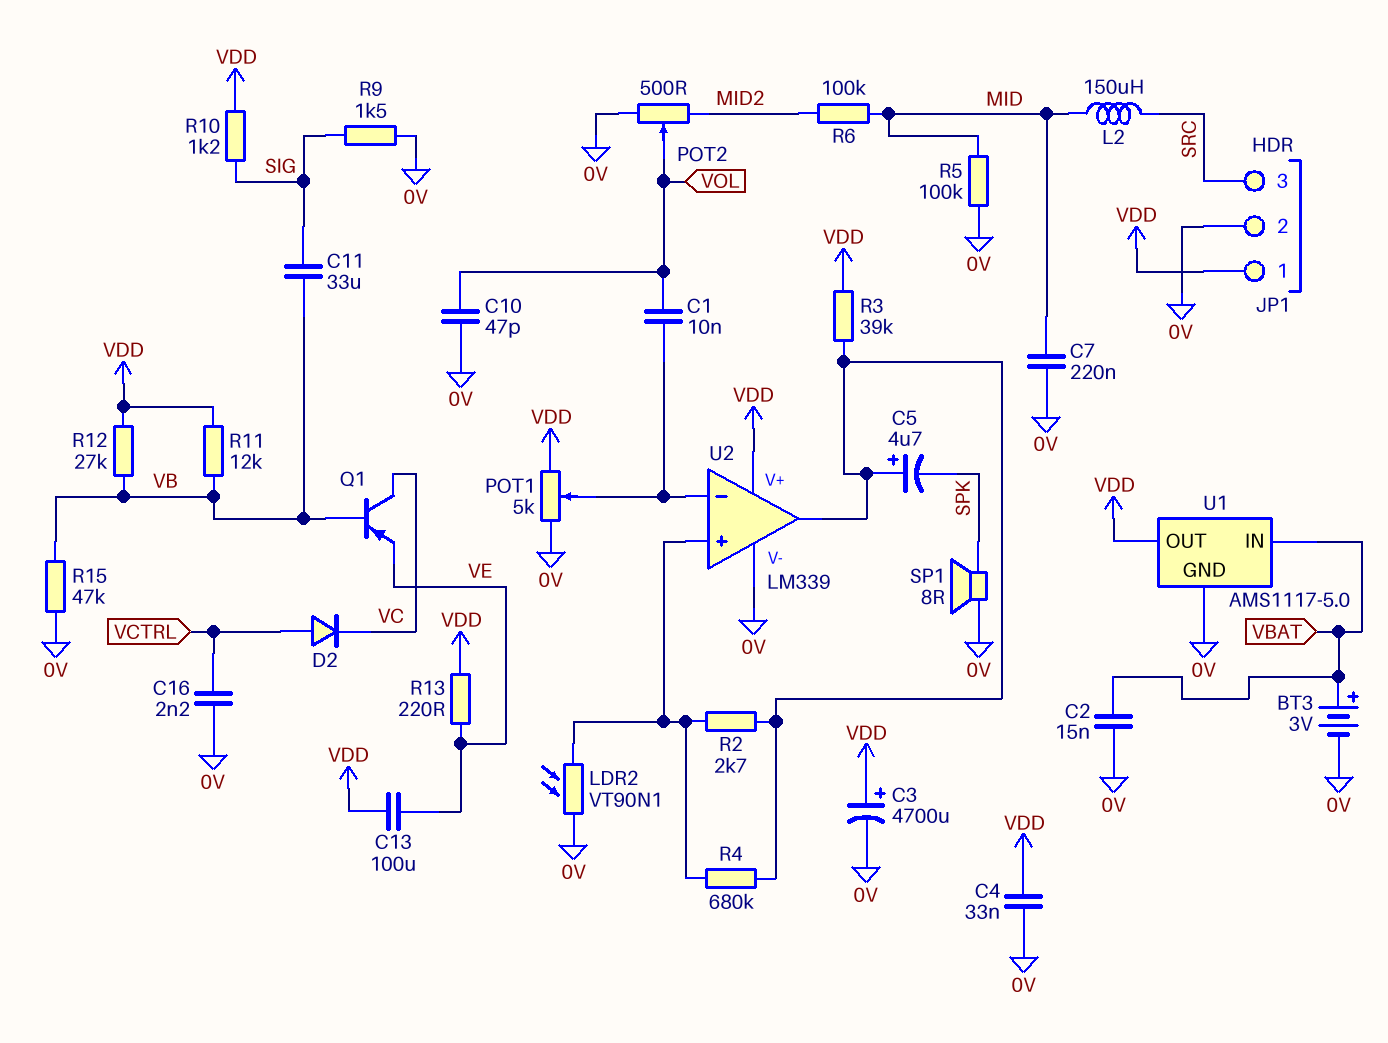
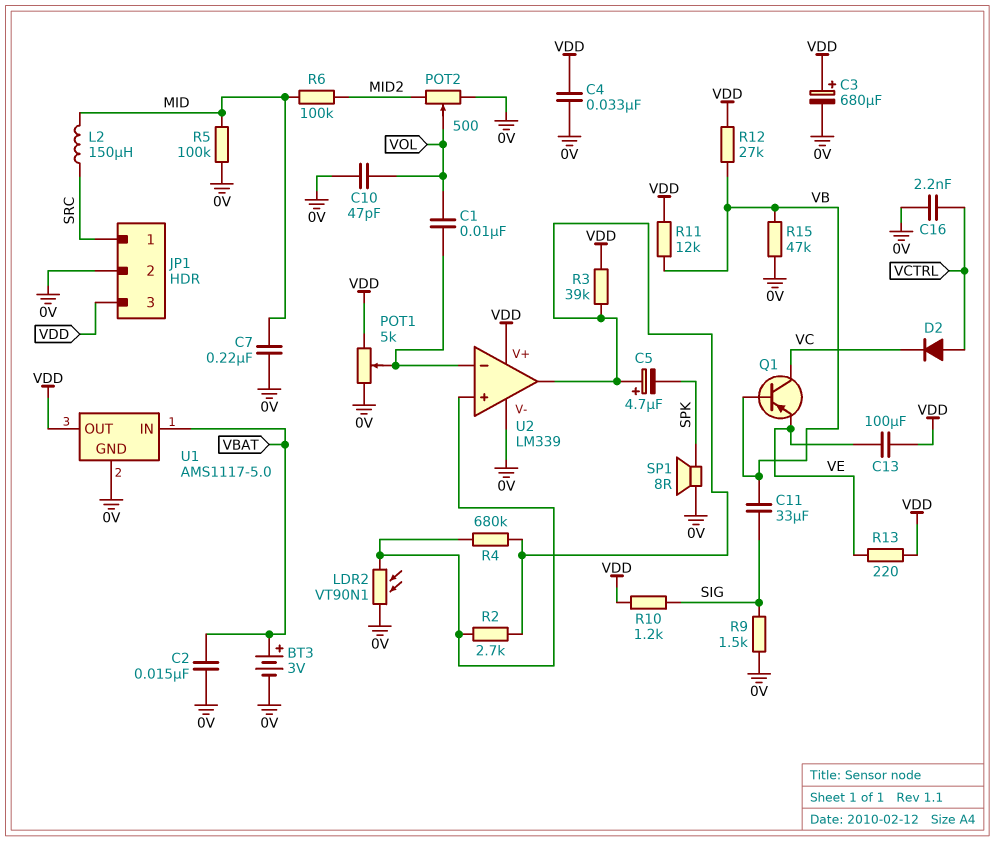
C3: 4700uF (plus VDD, minus 0V) -> 680uF (plus VDD, minus 0V)
JP1 pin 1: VDD -> SRC
JP1 pin 3: SRC -> VDD

